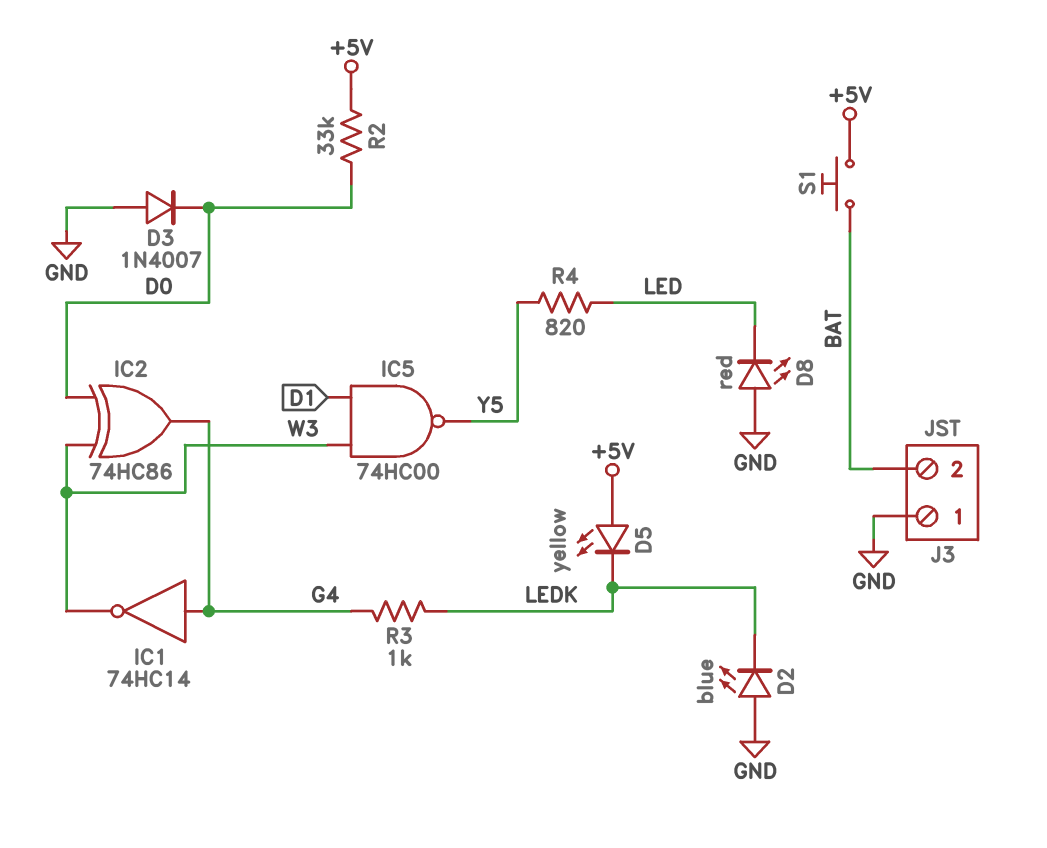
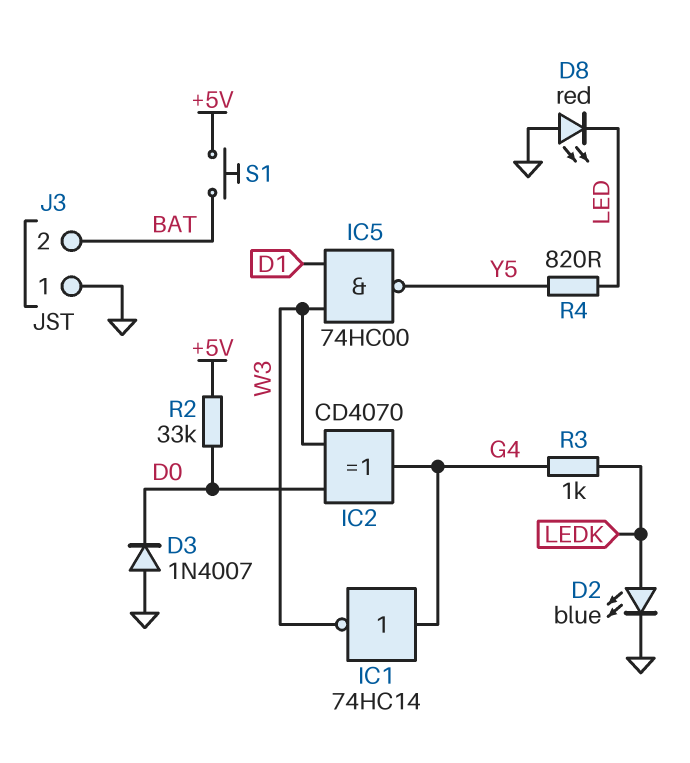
D2: LED blue (A GND, K LEDK) -> LED blue (A LEDK, K GND)
D5: LED yellow (A +5V, K LEDK) -> none
IC2: XOR 74HC86 (in D0, in W3, out G4) -> XOR CD4070 (in D0, in W3, out G4)

